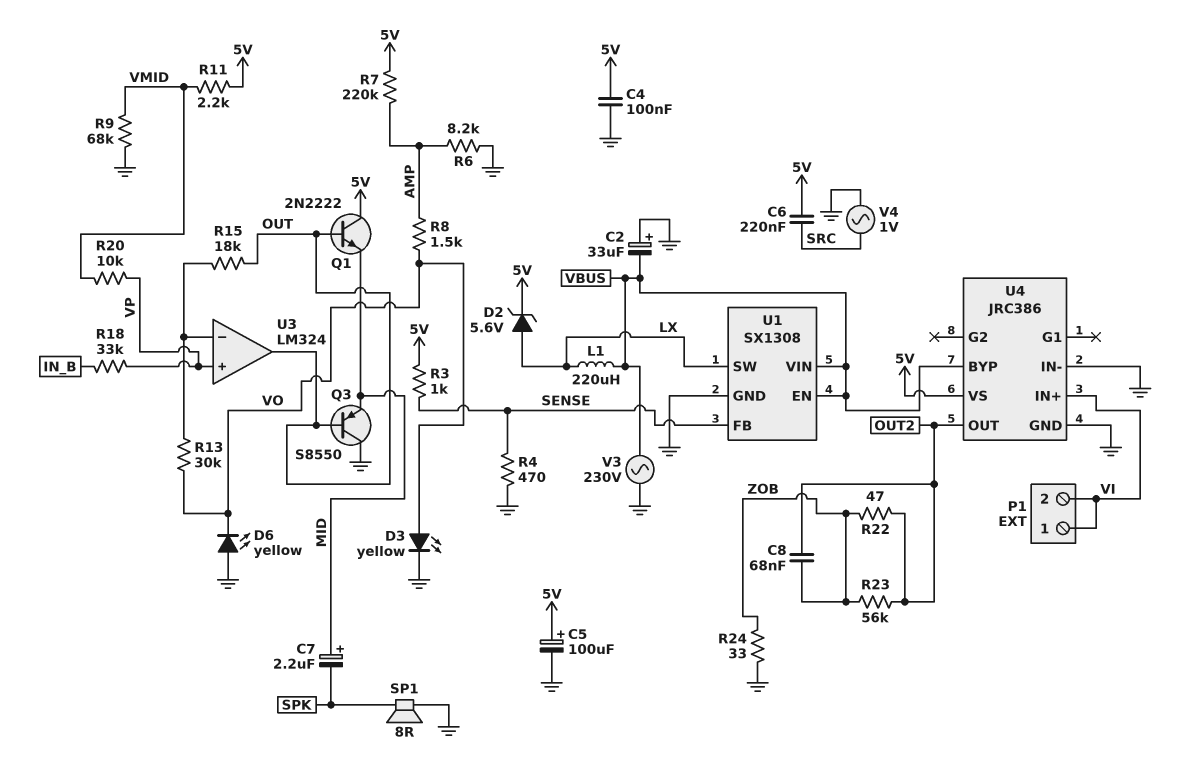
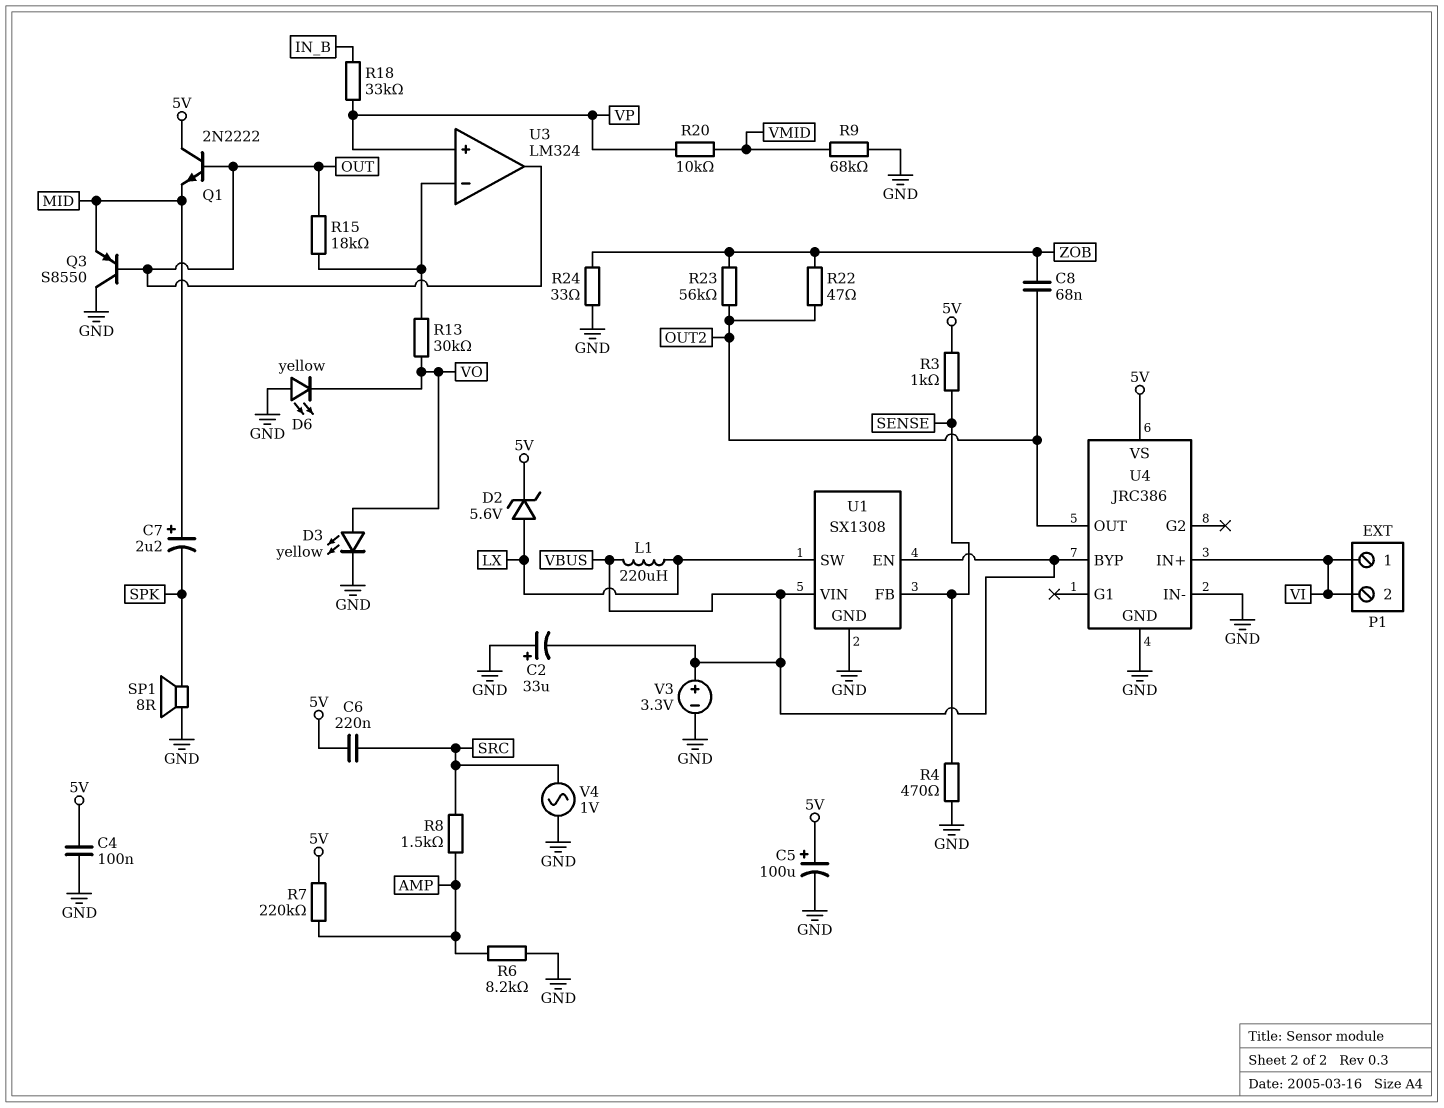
R8: 1.5k (AMP, VO) -> 1.5k (AMP, SRC)
R11: 2.2k (5V, VMID) -> none
V3: AC 230V (GND, VBUS) -> 3.3V (plus VBUS, minus GND)

